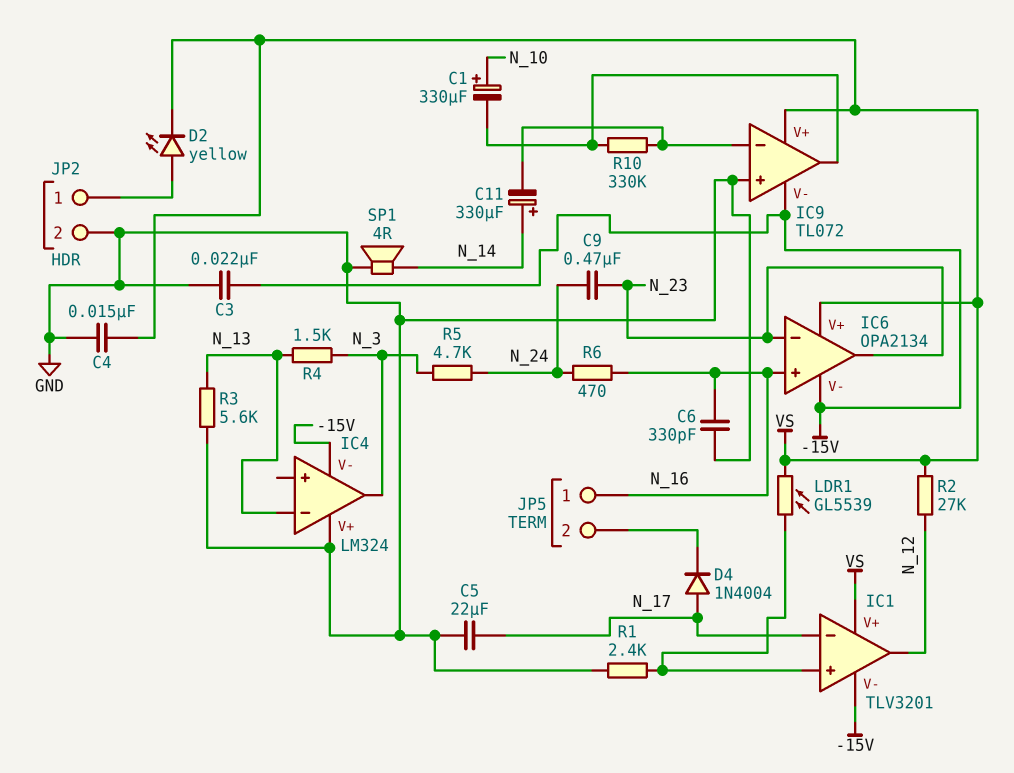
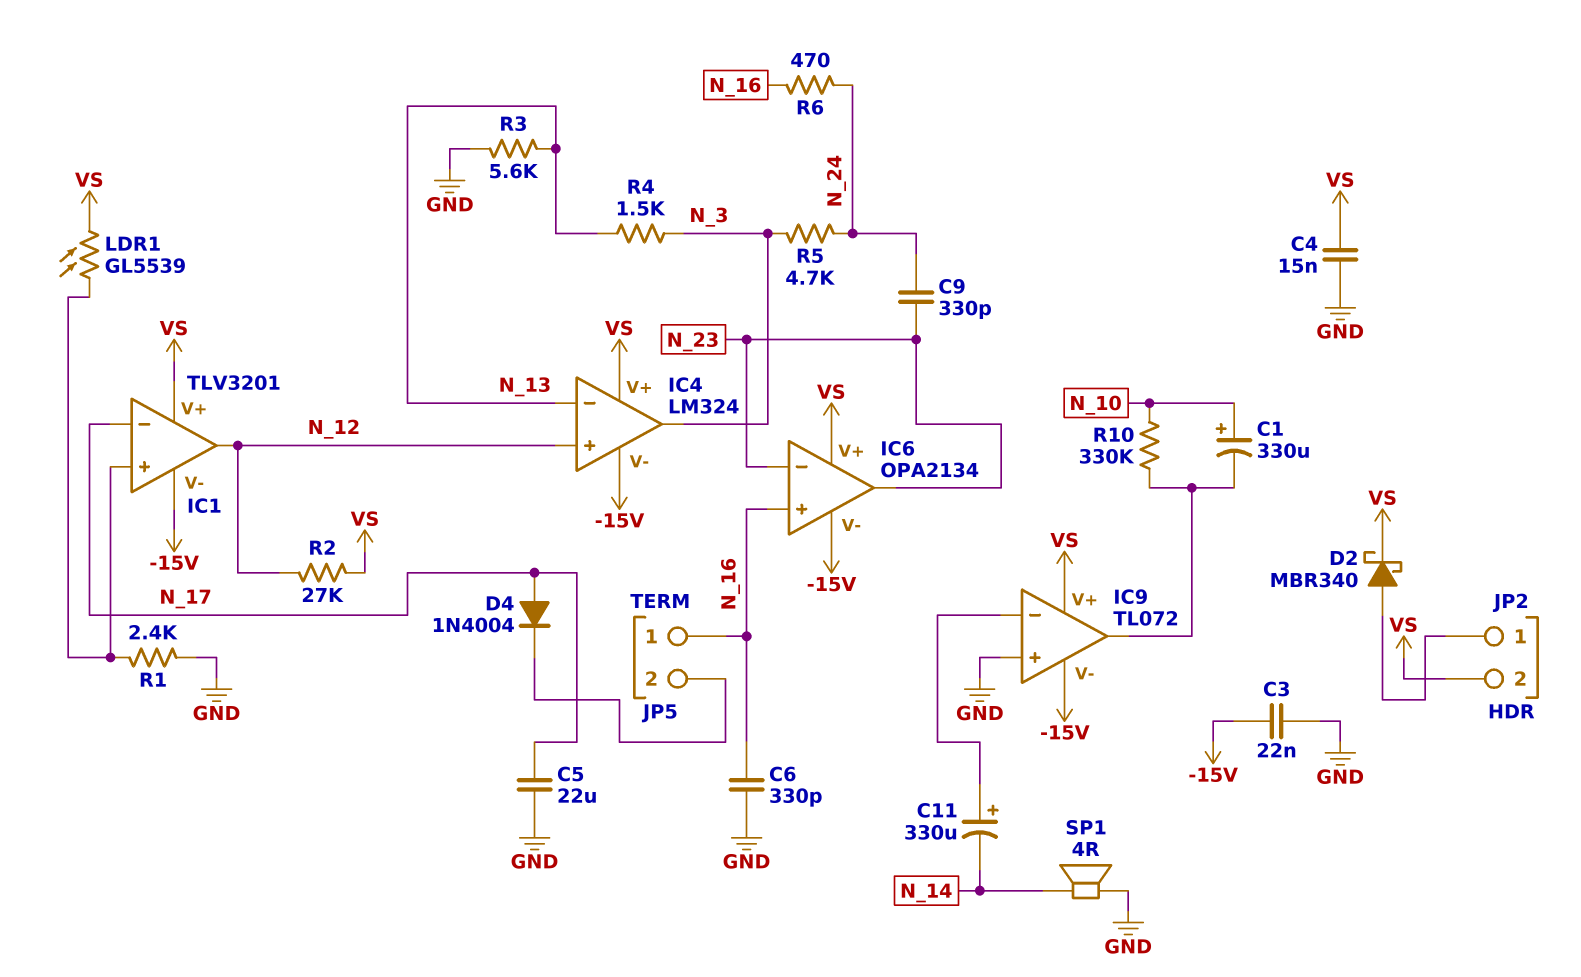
C9: 470nF (N_23, N_24) -> 330pF (N_23, N_24)
C11: 330uF (plus N_14, minus IC9/in-) -> 330uF (plus IC9/in-, minus N_14)
D2: LED yellow (A JP2/1, K VS) -> schottky MBR340 (A JP2/1, K VS)
IC4 pin V+: GND -> VS
IC4 pin in+: none -> N_12
JP2 pin 2: GND -> VS
R10: 330k (IC9/in-, IC9/out) -> 330k (IC9/out, N_10)

